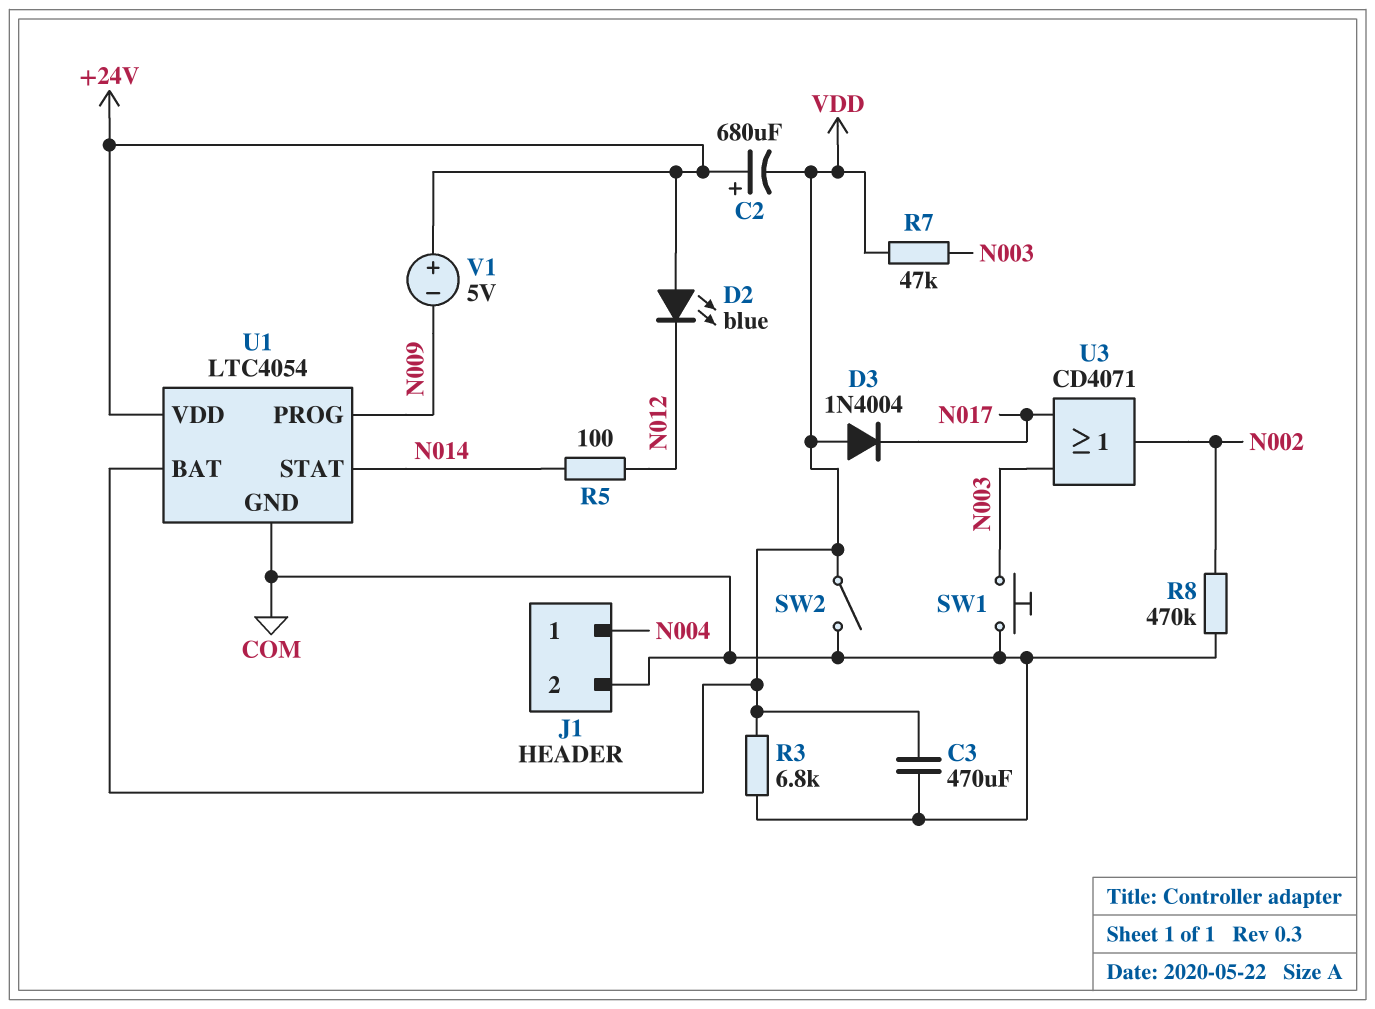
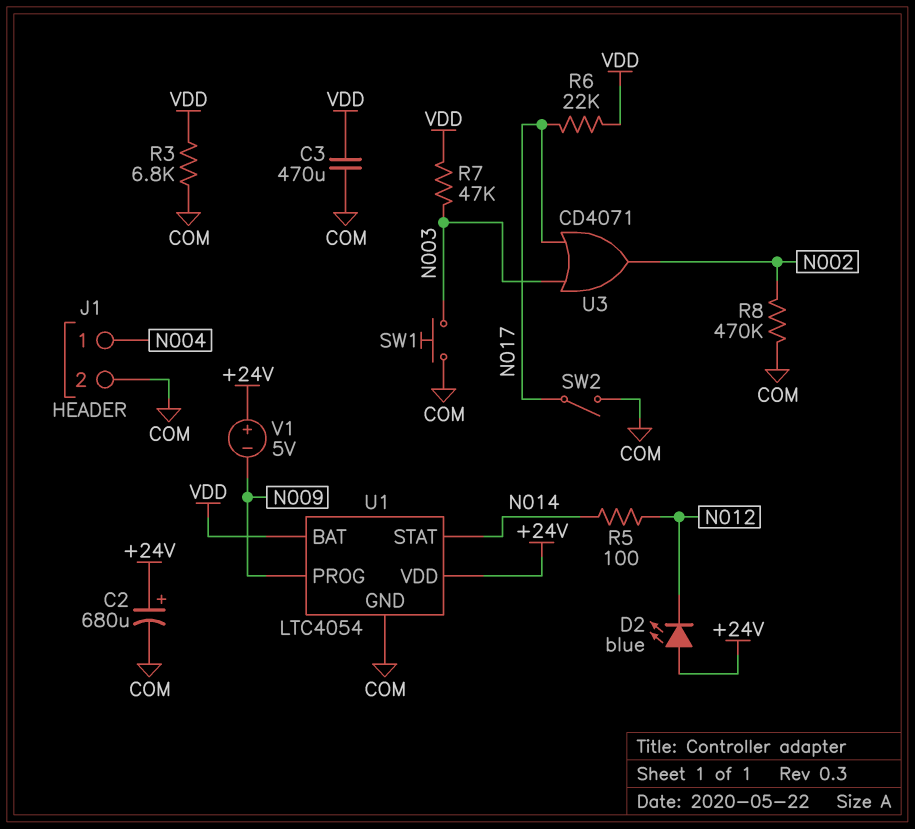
C2: 680uF (plus +24V, minus VDD) -> 680uF (plus +24V, minus COM)
D3: diode 1N4004 (A VDD, K N017) -> none
R6: none -> 22k (N017, VDD)
SW2: switch (COM, VDD) -> switch (COM, N017)

